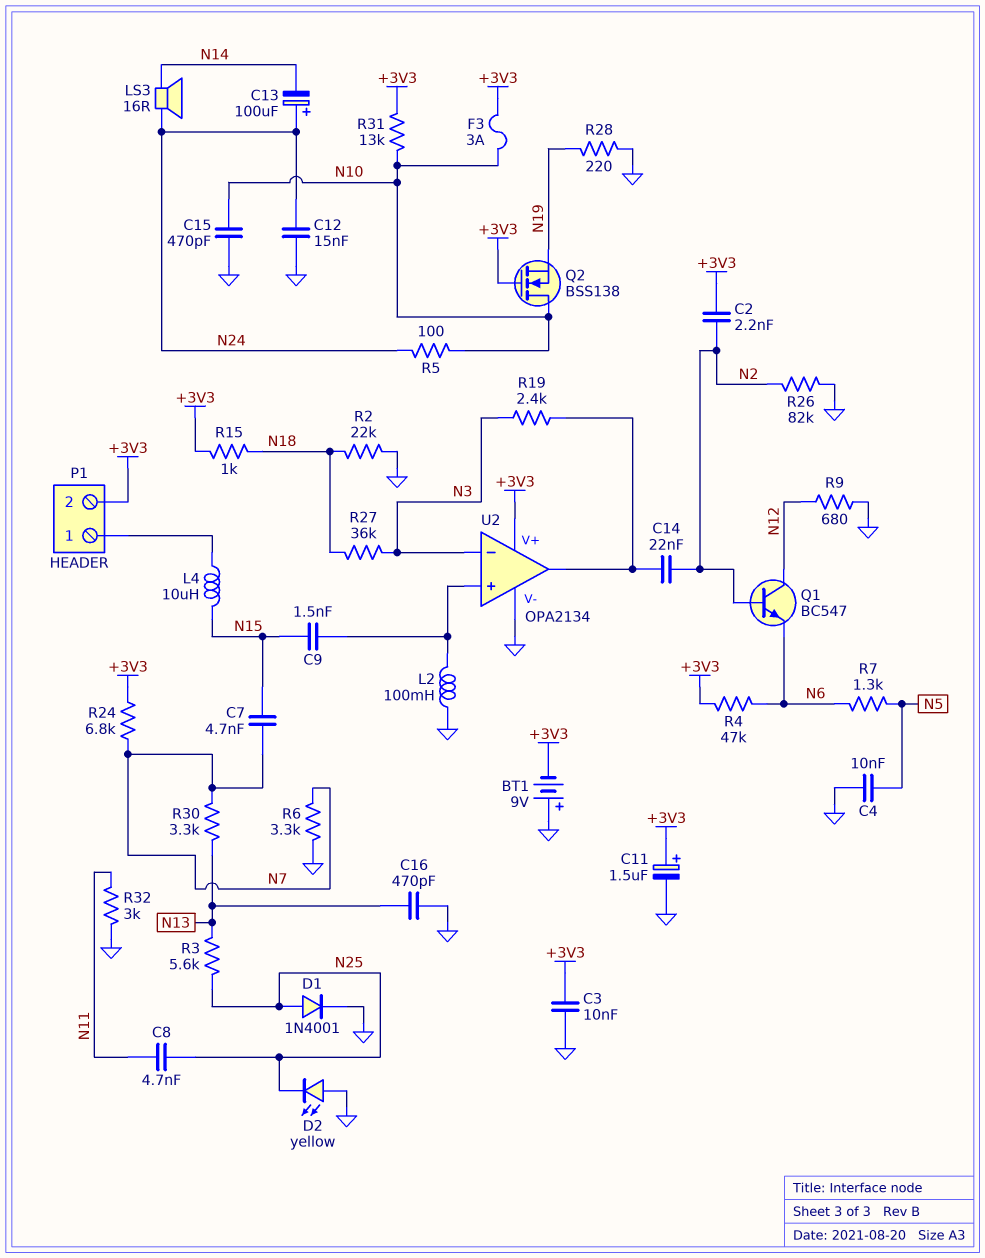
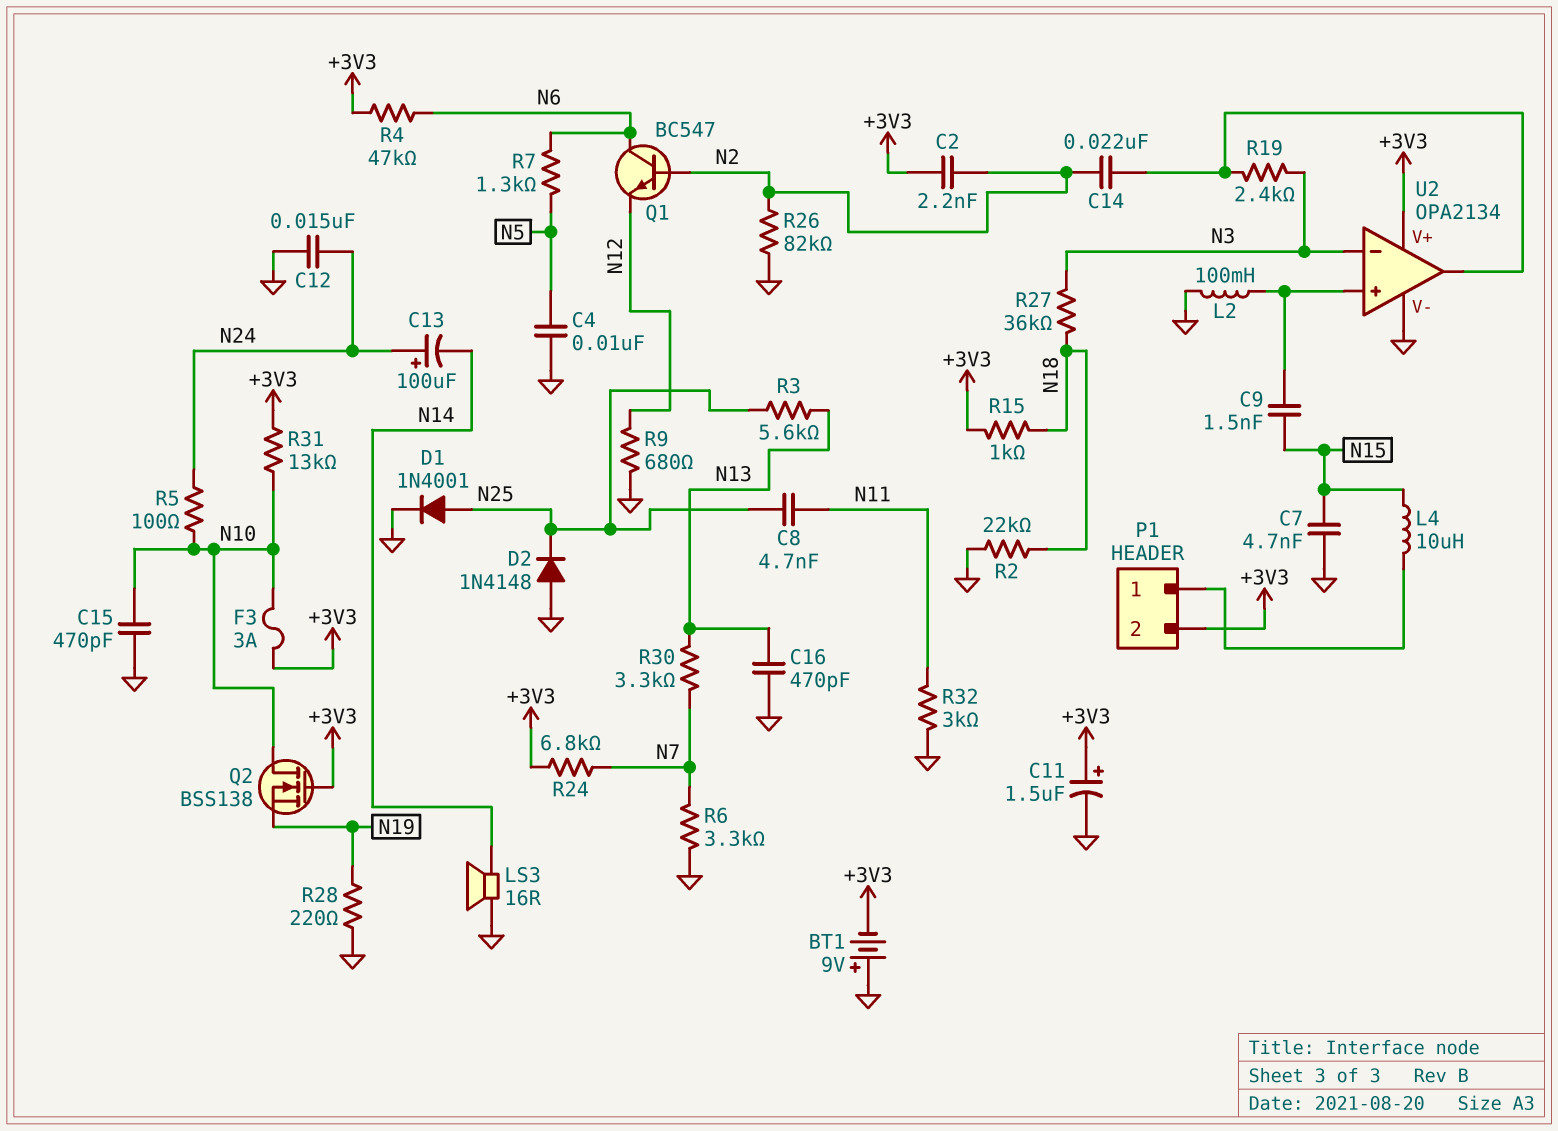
C3: 10nF (+3V3, GND) -> none
C7: 4.7nF (N7, N15) -> 4.7nF (GND, N15)
D2: LED yellow (A GND, K N25) -> diode 1N4148 (A GND, K N25)
LS3: speaker 16R (N14, N24) -> speaker 16R (GND, N14)
Q1: NPN BC547 (B N2, C N12, E N6) -> NPN BC547 (B N2, C N6, E N12)

